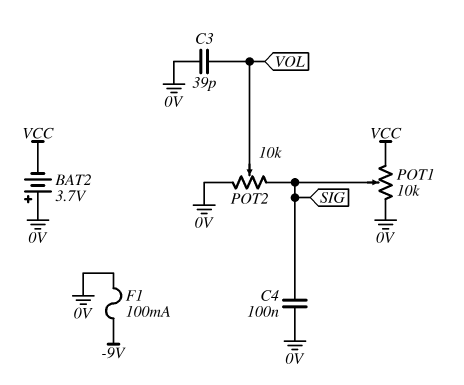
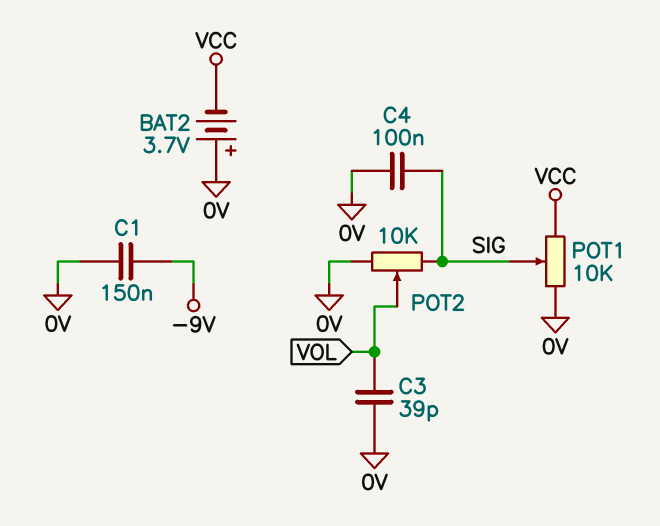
C1: none -> 150nF (-9V, 0V)
F1: 100mA (-9V, 0V) -> none

